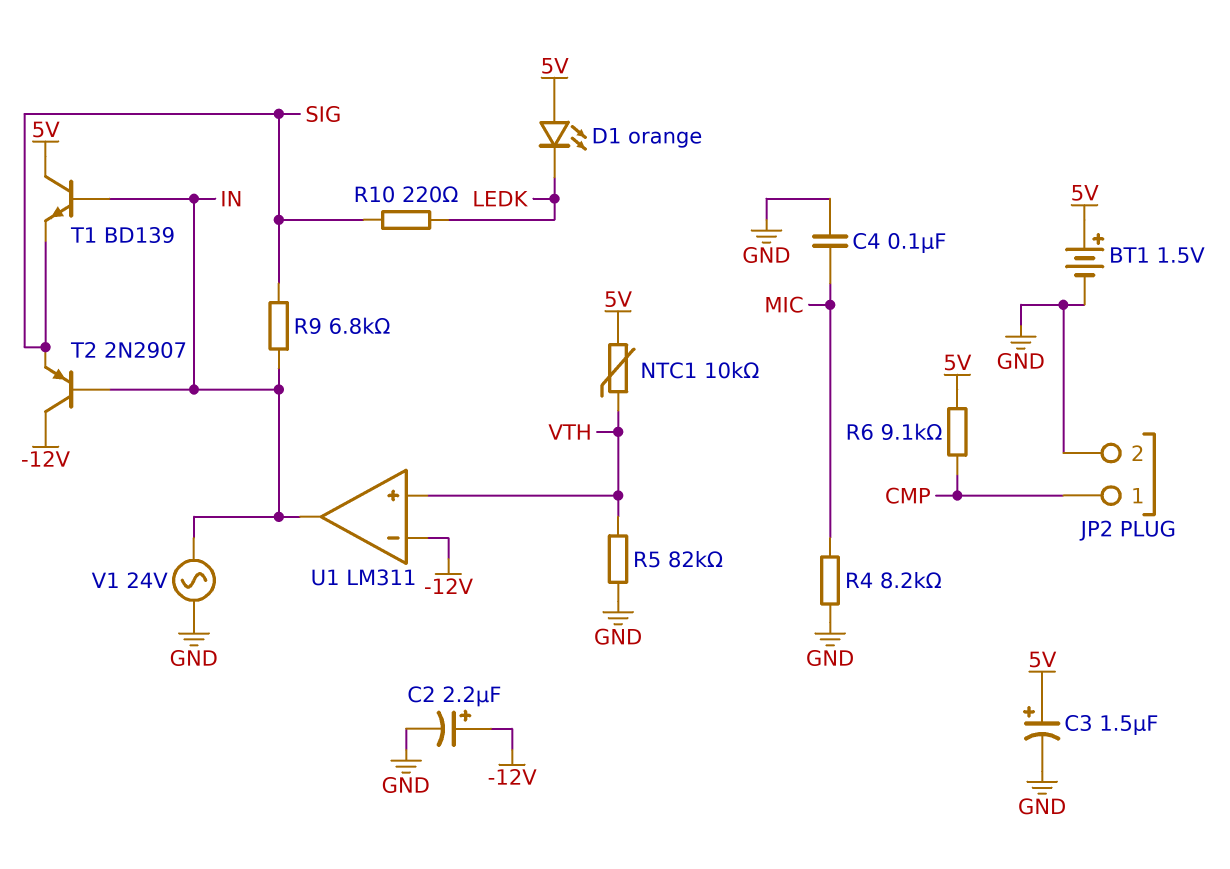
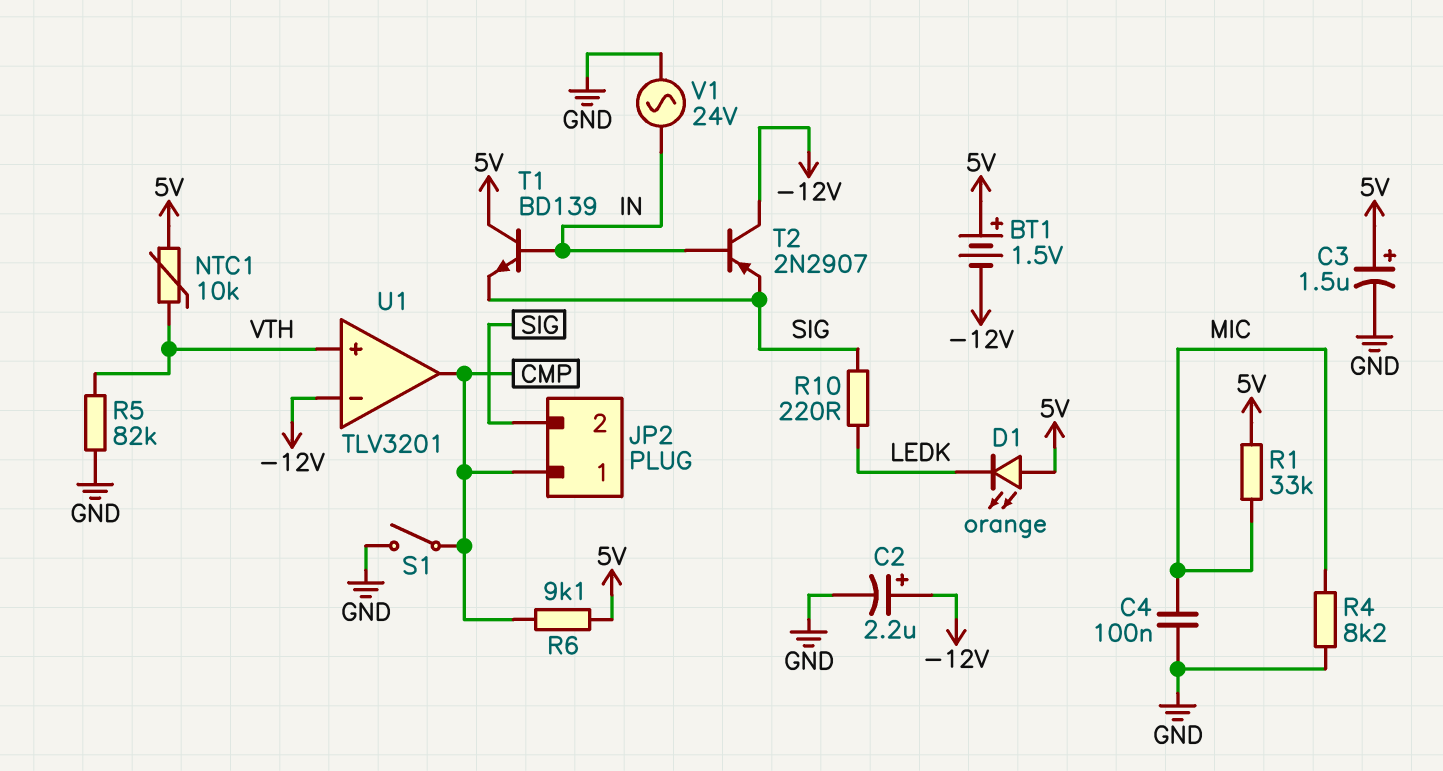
BT1: 1.5V (plus 5V, minus GND) -> 1.5V (plus 5V, minus -12V)
JP2 pin 2: GND -> SIG
R1: none -> 33k (5V, MIC)
R9: 6.8k (IN, SIG) -> none
S1: none -> switch (CMP, GND)
U1: LM311 -> TLV3201
U1 pin out: IN -> CMP

